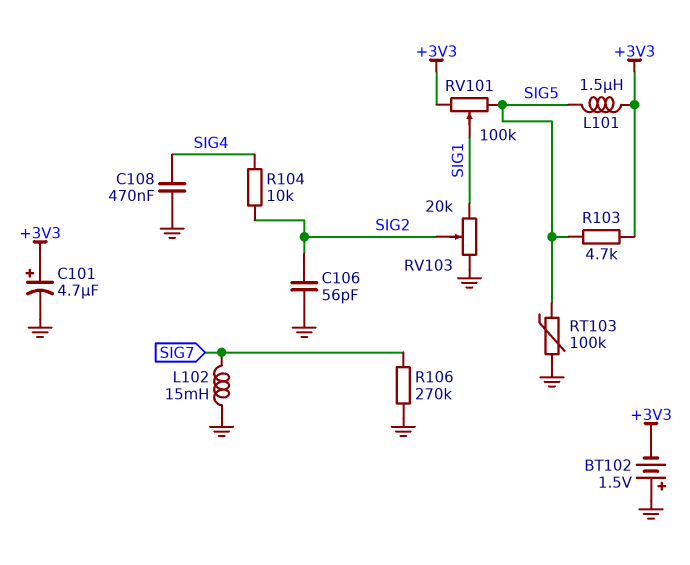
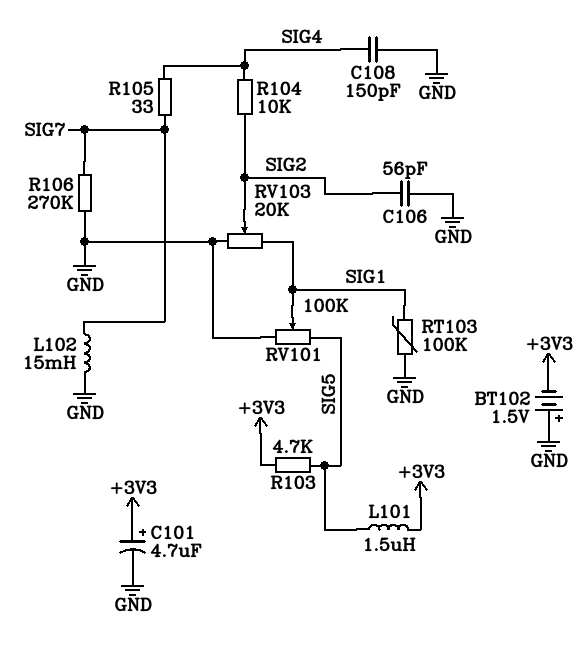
C108: 470nF (GND, SIG4) -> 150pF (GND, SIG4)
R105: none -> 33 (SIG4, SIG7)
RT103: 100k (GND, SIG5) -> 100k (GND, SIG1)
RV101: 100k (+3V3, SIG5, wiper SIG1) -> 100k (GND, SIG5, wiper SIG1)

